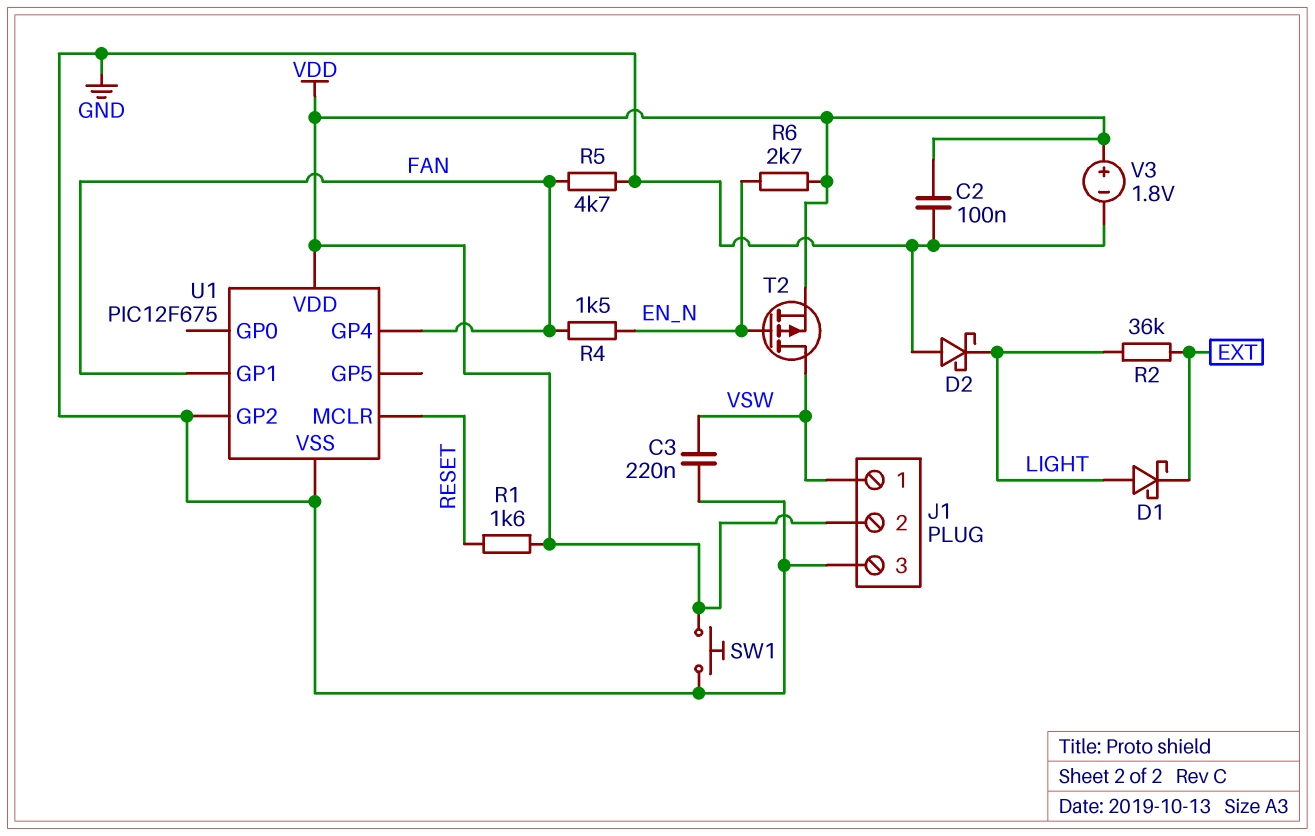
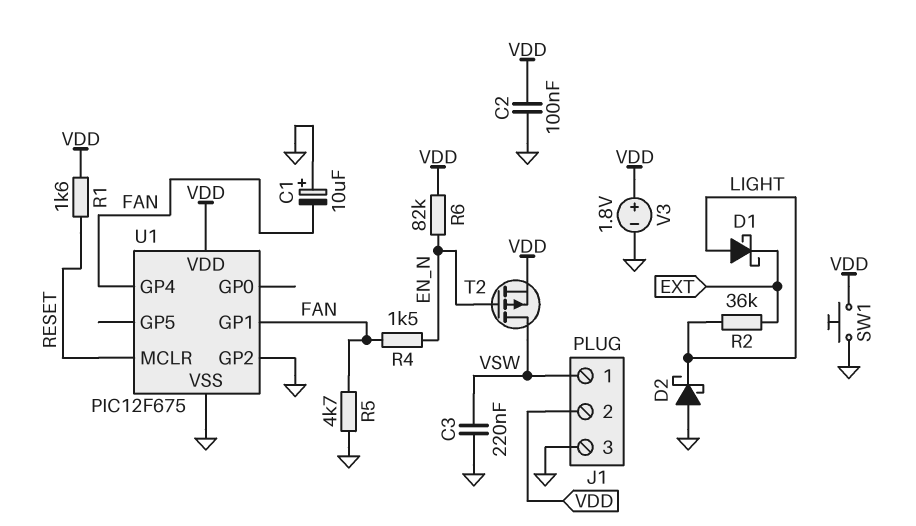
C1: none -> 10uF (plus GND, minus FAN)
R6: 2.7k (EN_N, VDD) -> 82k (EN_N, VDD)

